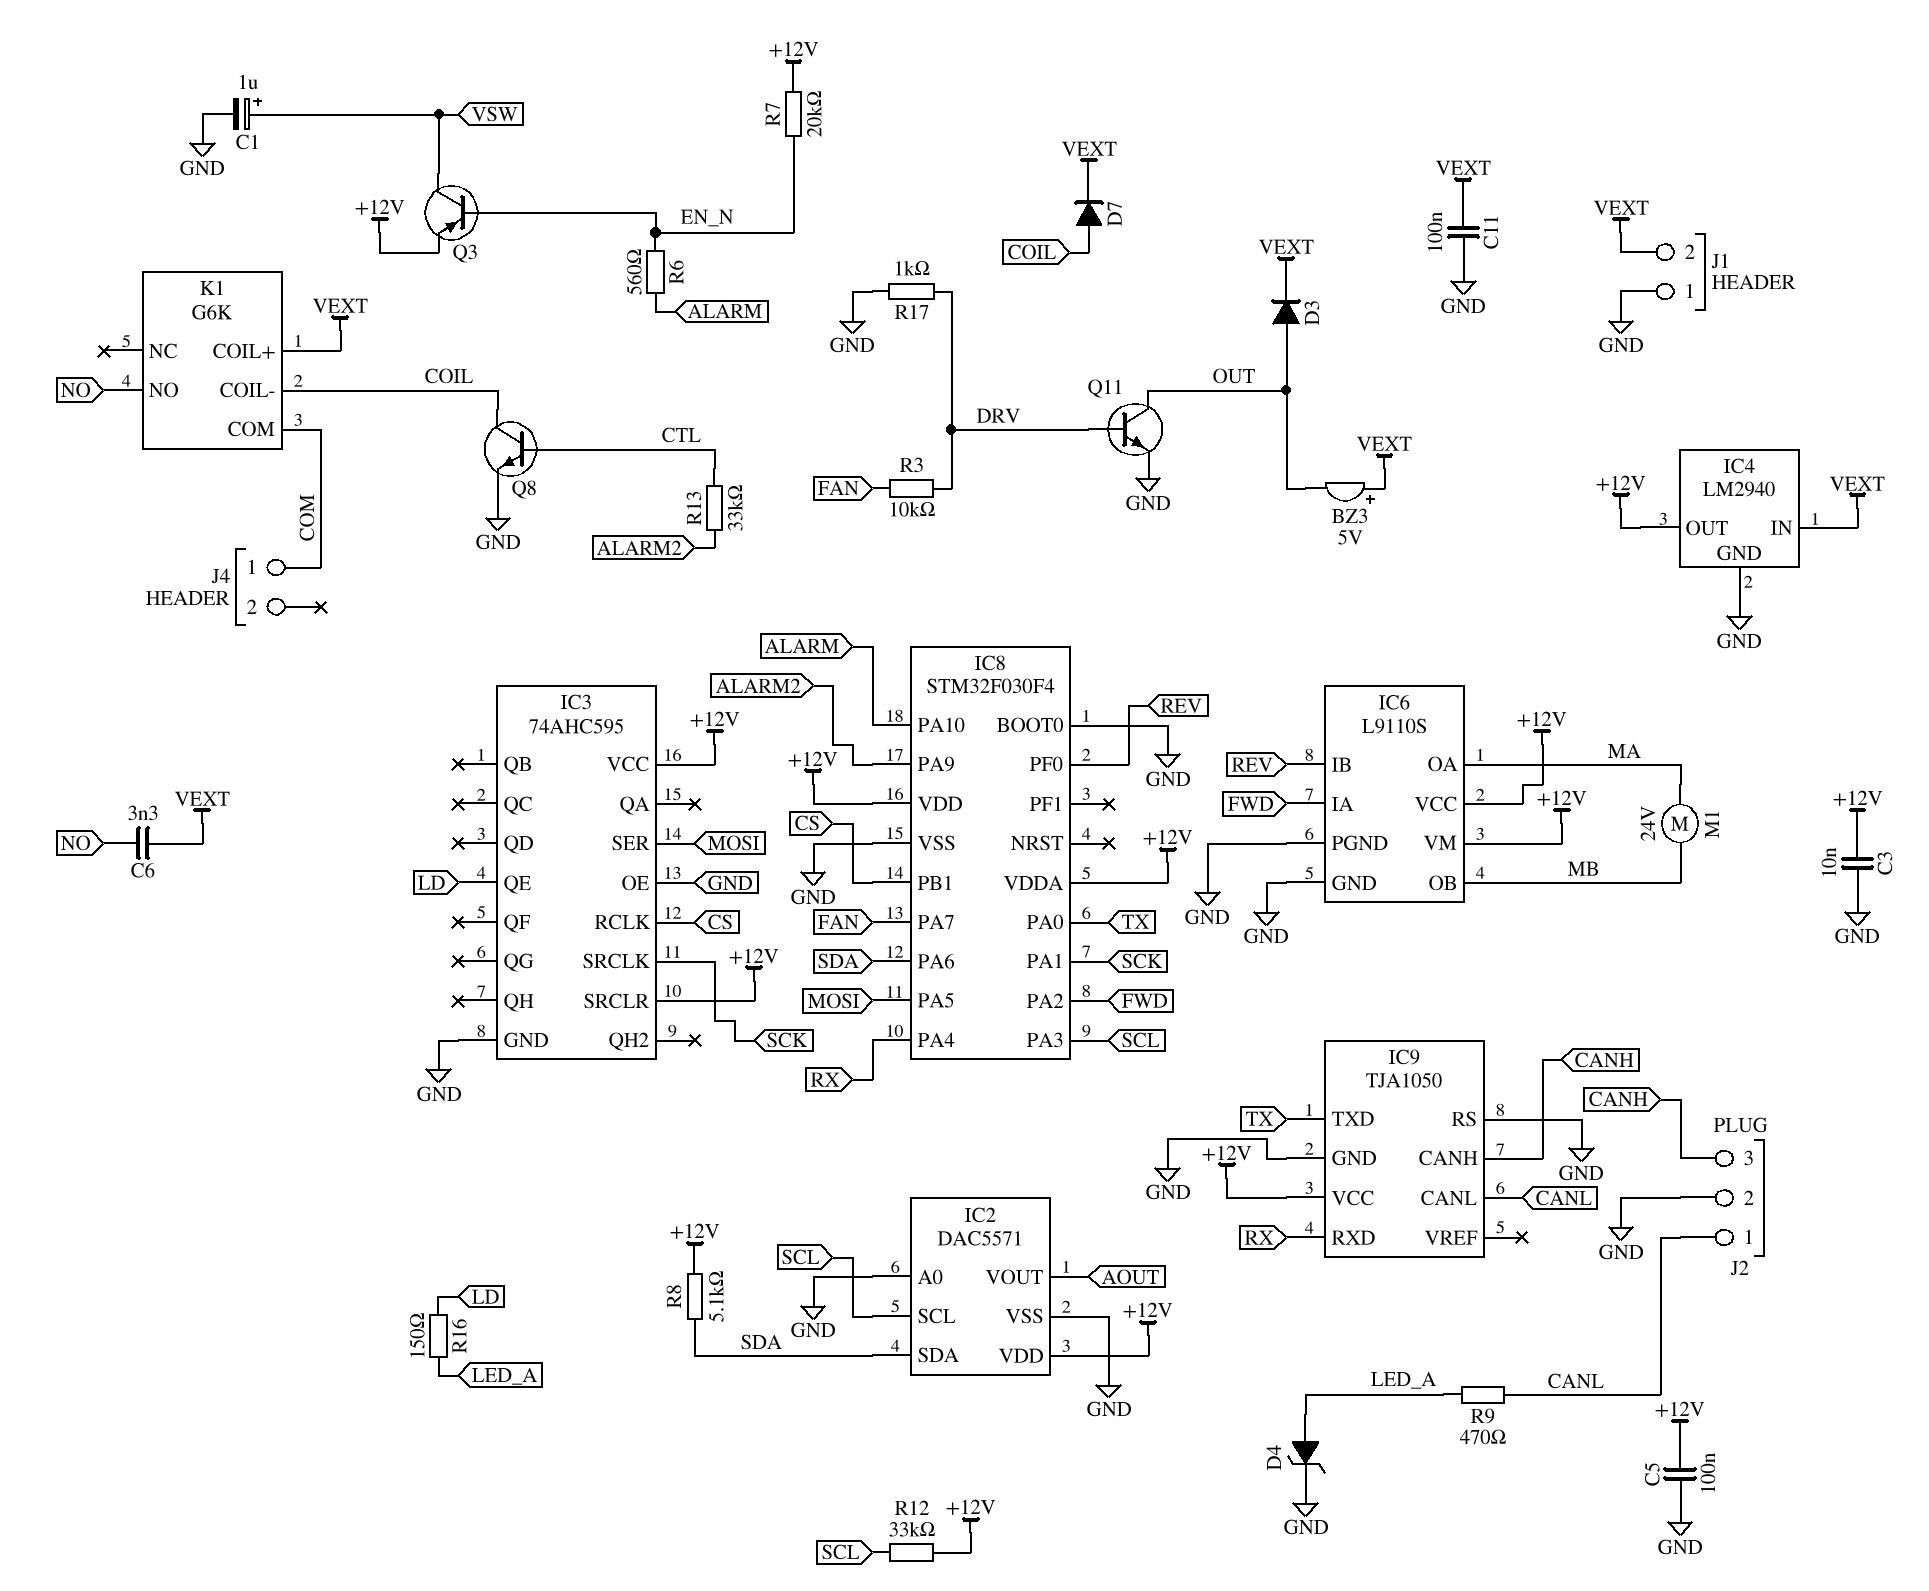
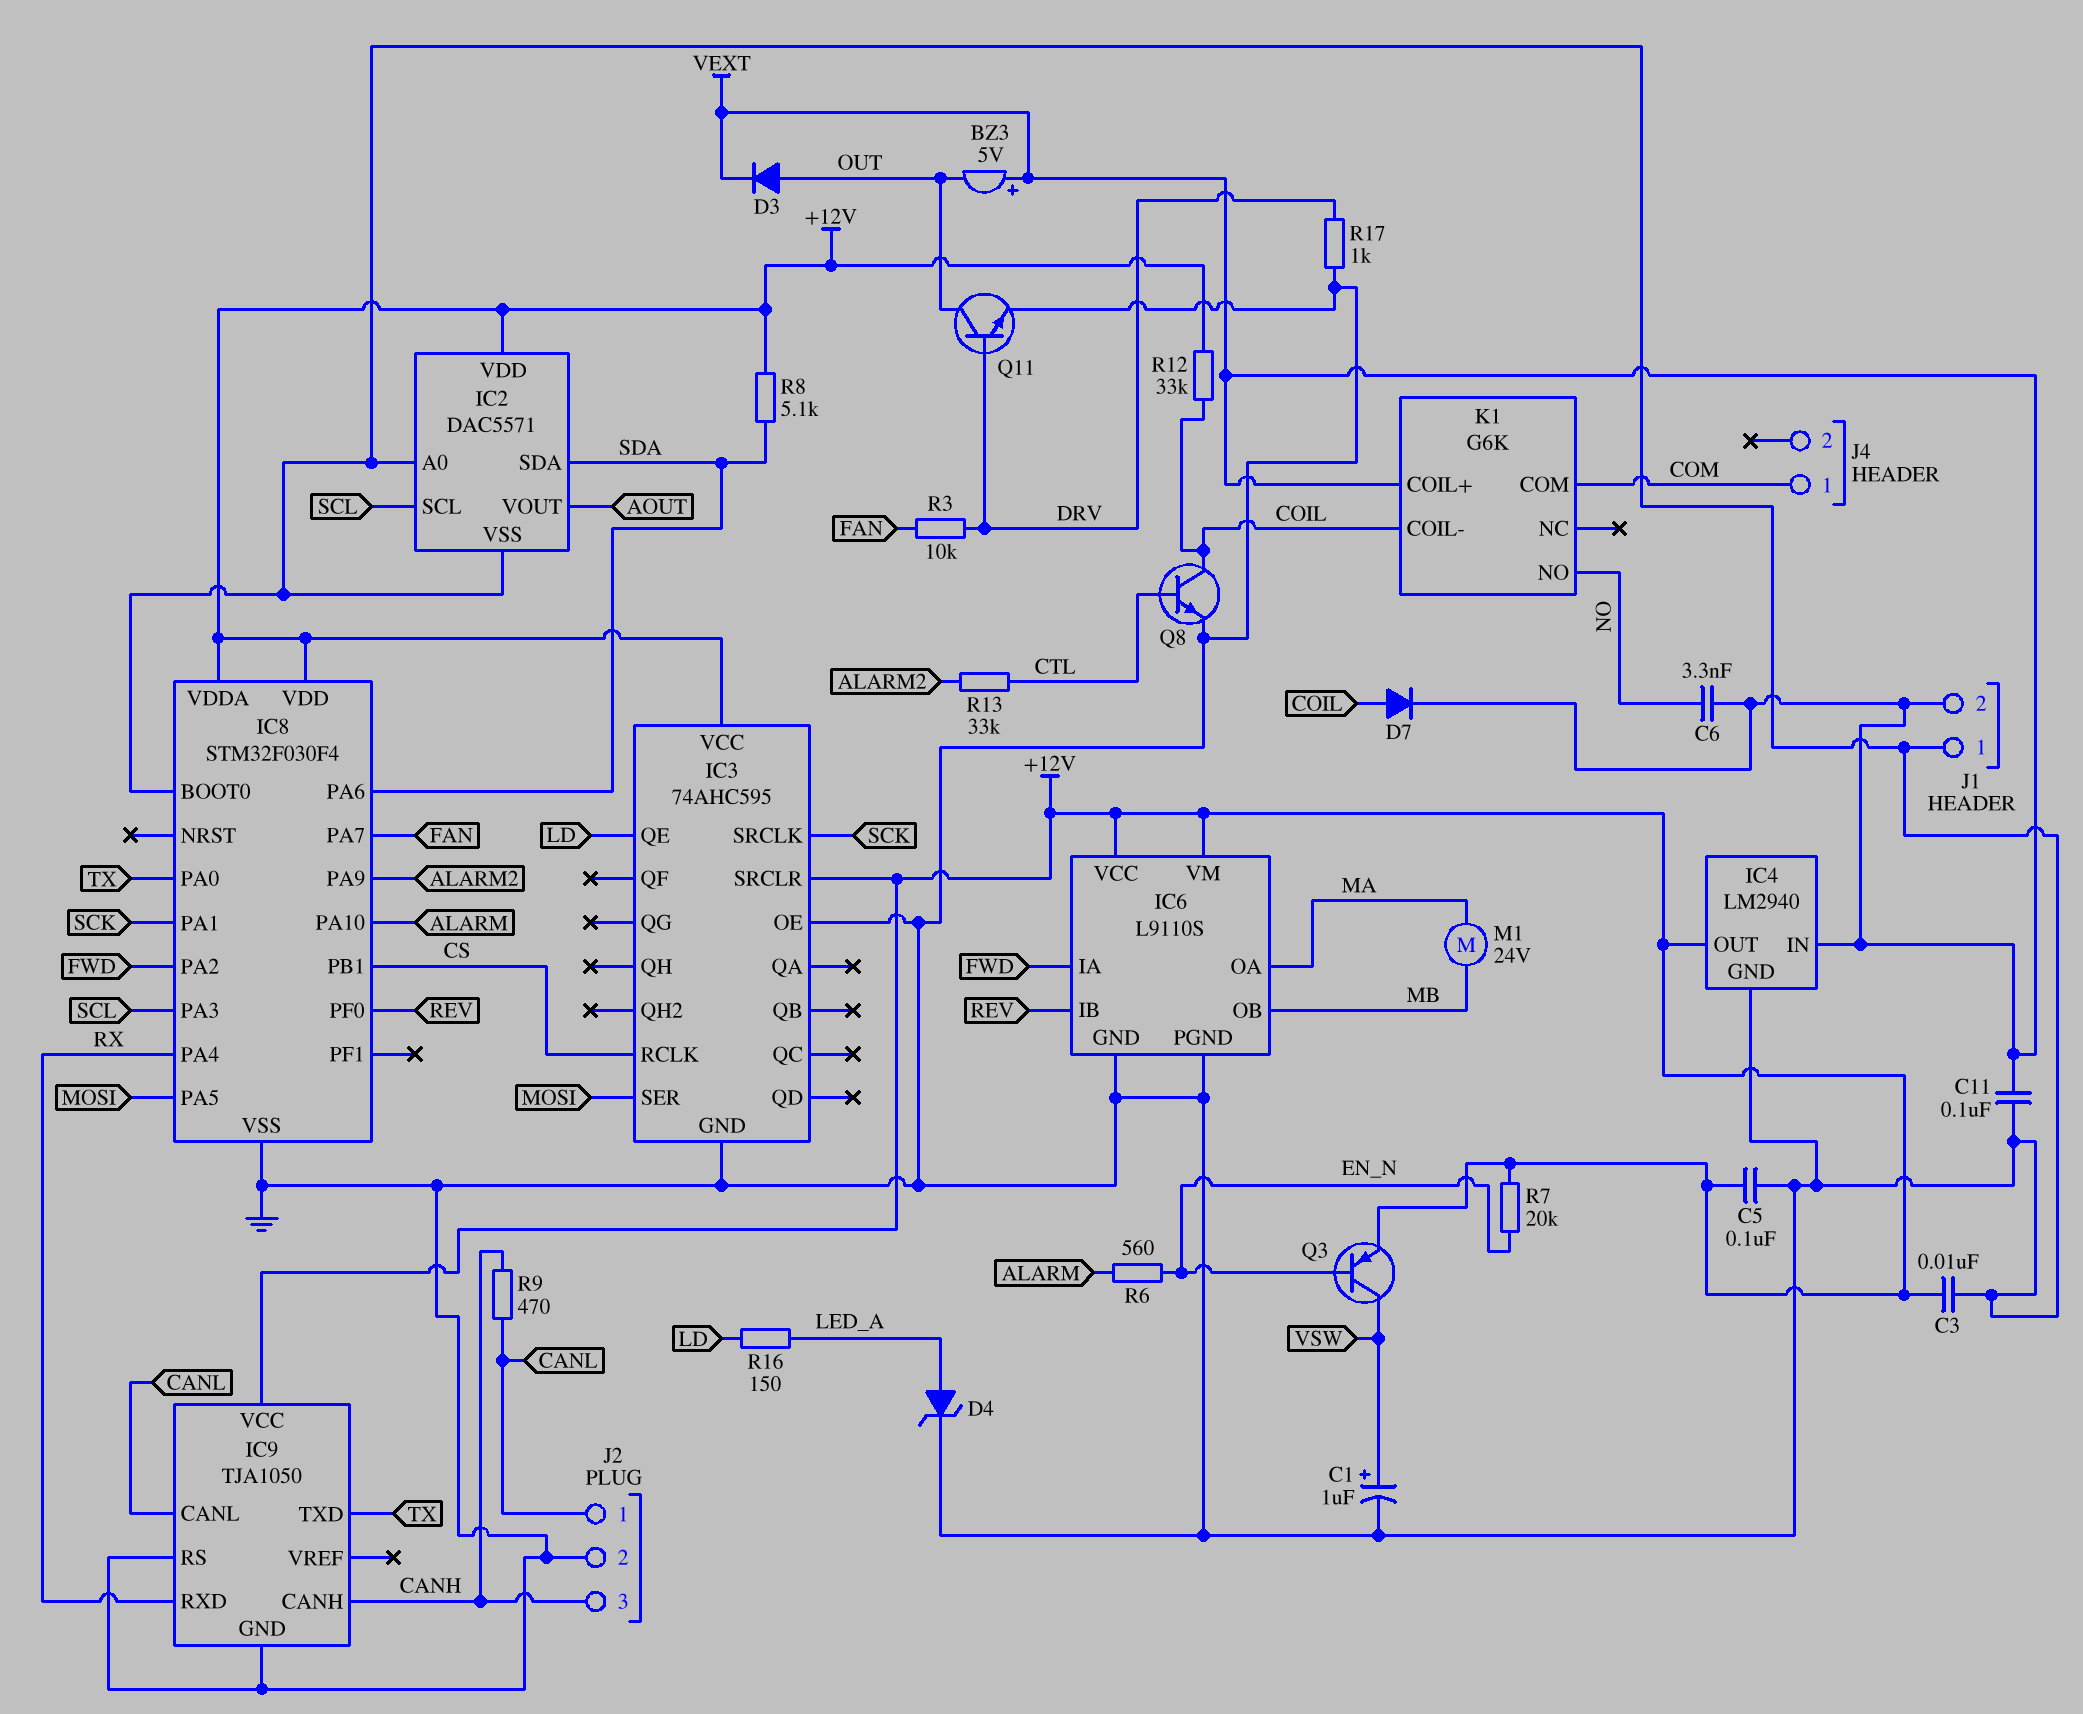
R9: 470 (CANL, LED_A) -> 470 (CANH, CANL)
R12: 33k (+12V, SCL) -> 33k (+12V, COIL)

